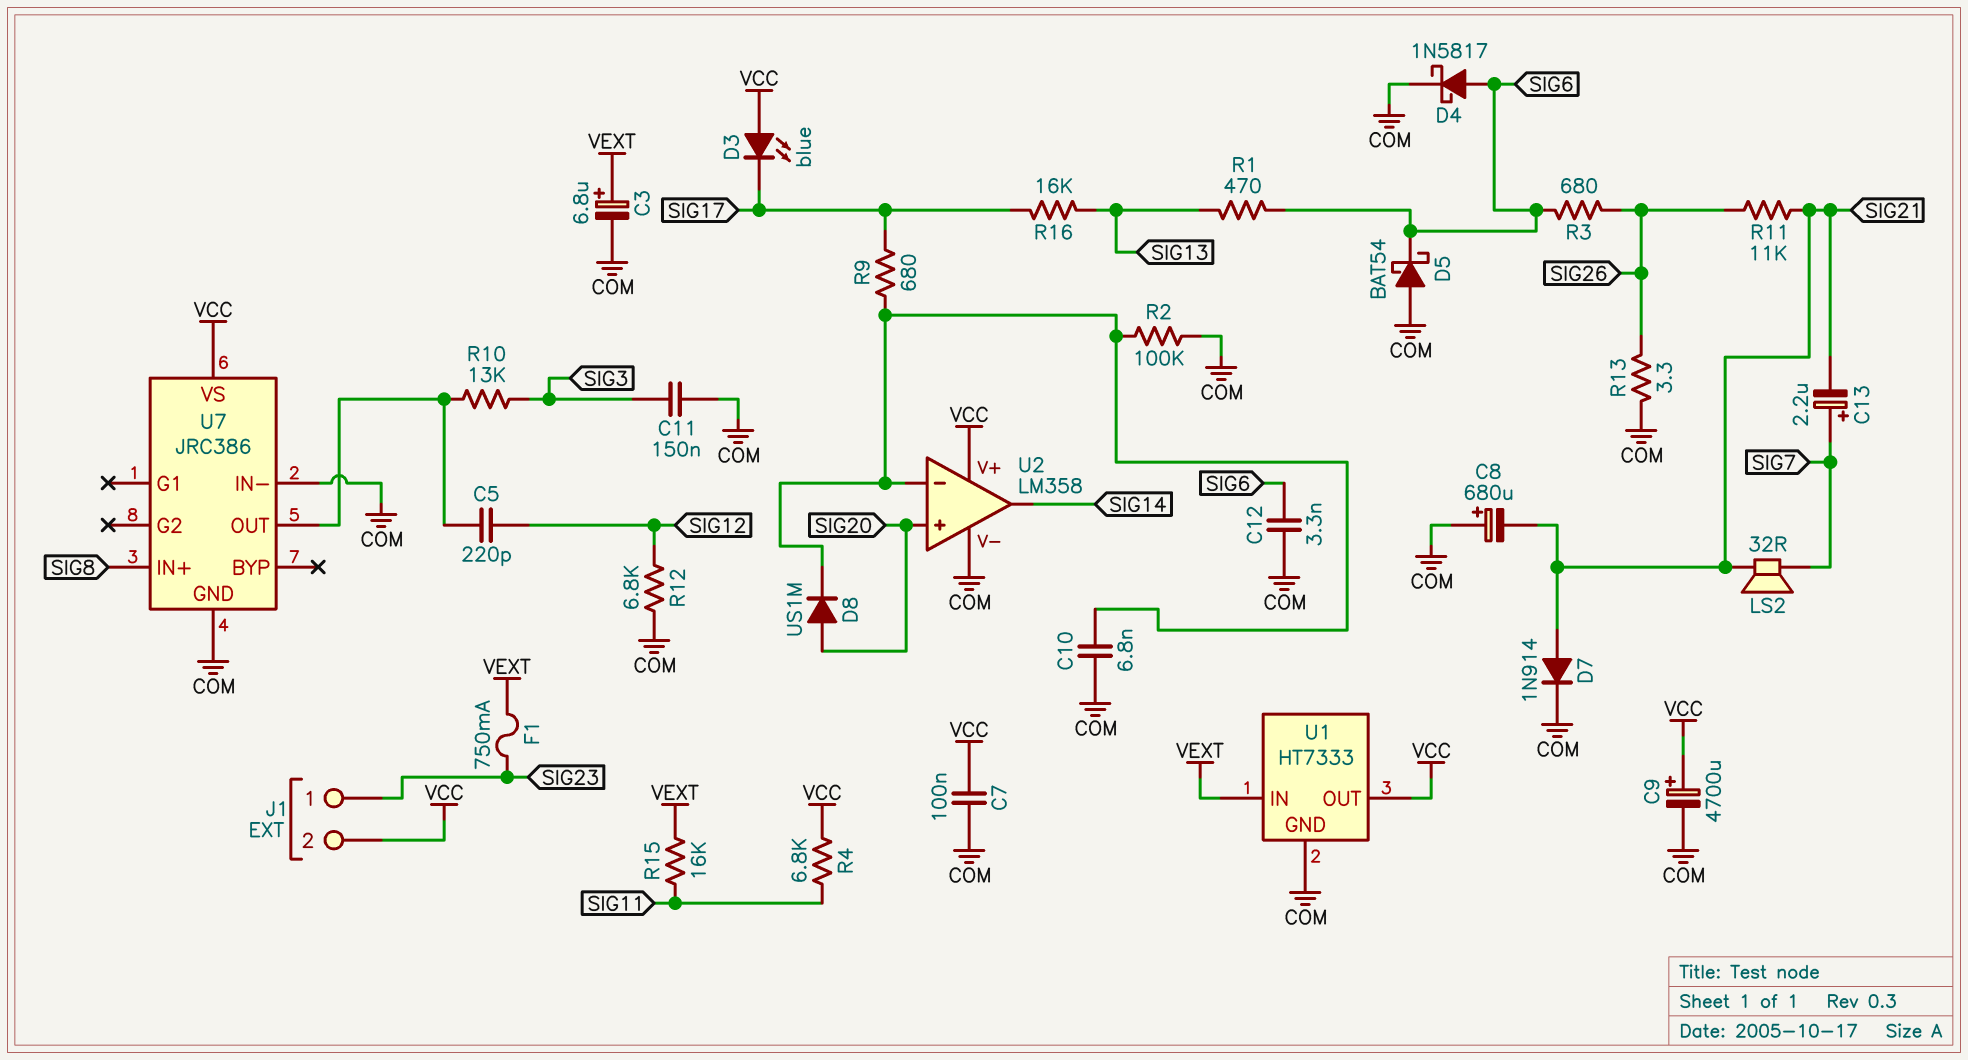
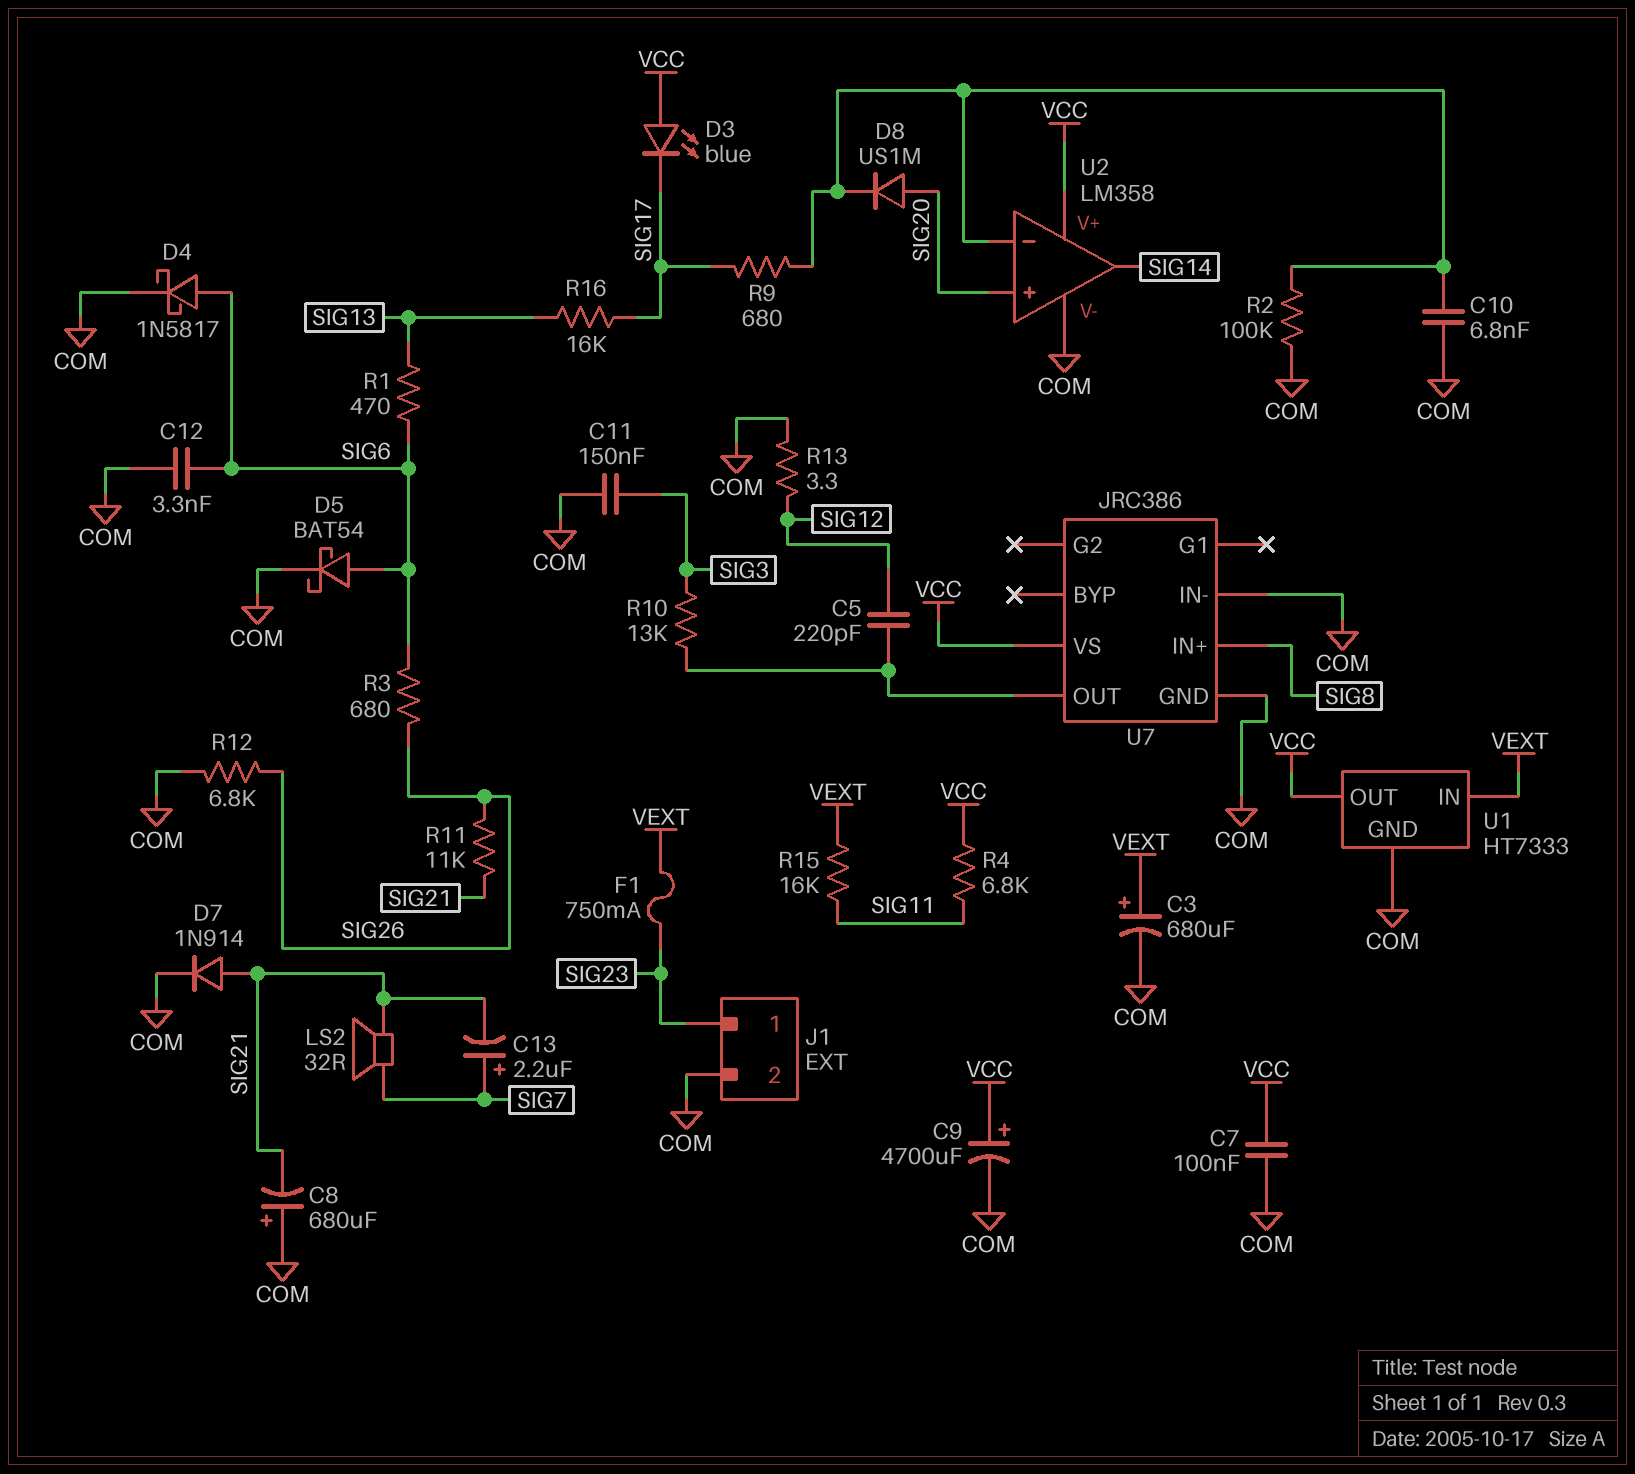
C3: 6.8uF (plus VEXT, minus COM) -> 680uF (plus VEXT, minus COM)
D5: schottky BAT54 (A COM, K SIG6) -> schottky BAT54 (A SIG6, K COM)
J1 pin 2: VCC -> COM
R12: 6.8k (COM, SIG12) -> 6.8k (COM, SIG26)
R13: 3.3 (COM, SIG26) -> 3.3 (COM, SIG12)

